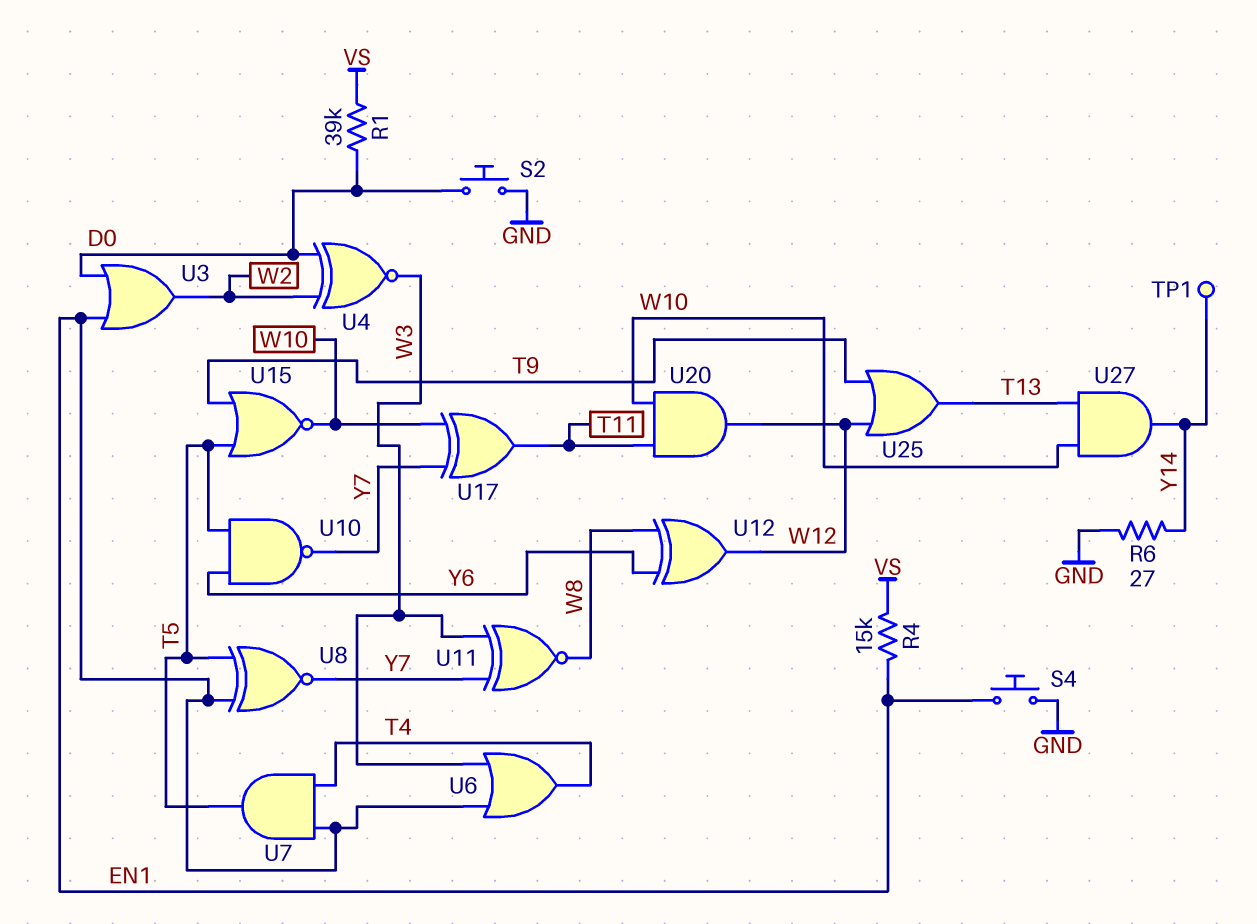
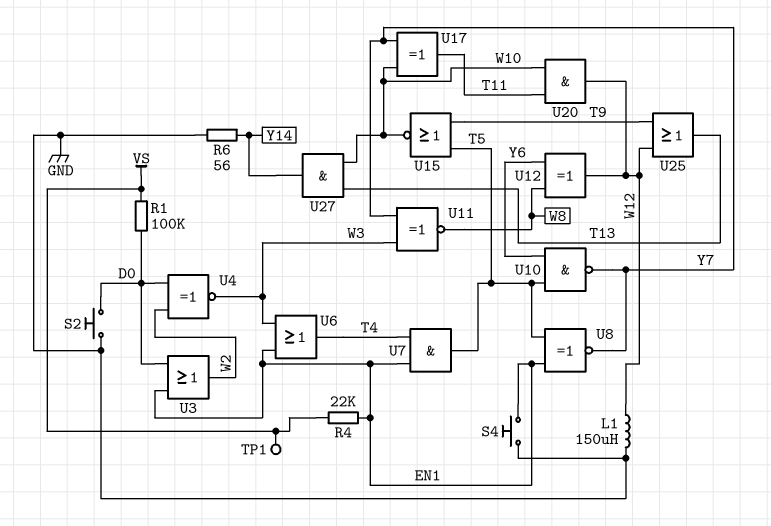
L1: none -> 150uH (GND, W12)
R1: 39k (D0, VS) -> 100k (D0, VS)
R4: 15k (EN1, VS) -> 22k (EN1, VS)
R6: 27 (GND, Y14) -> 56 (GND, Y14)
TP1: test point (Y14) -> test point (VS)

